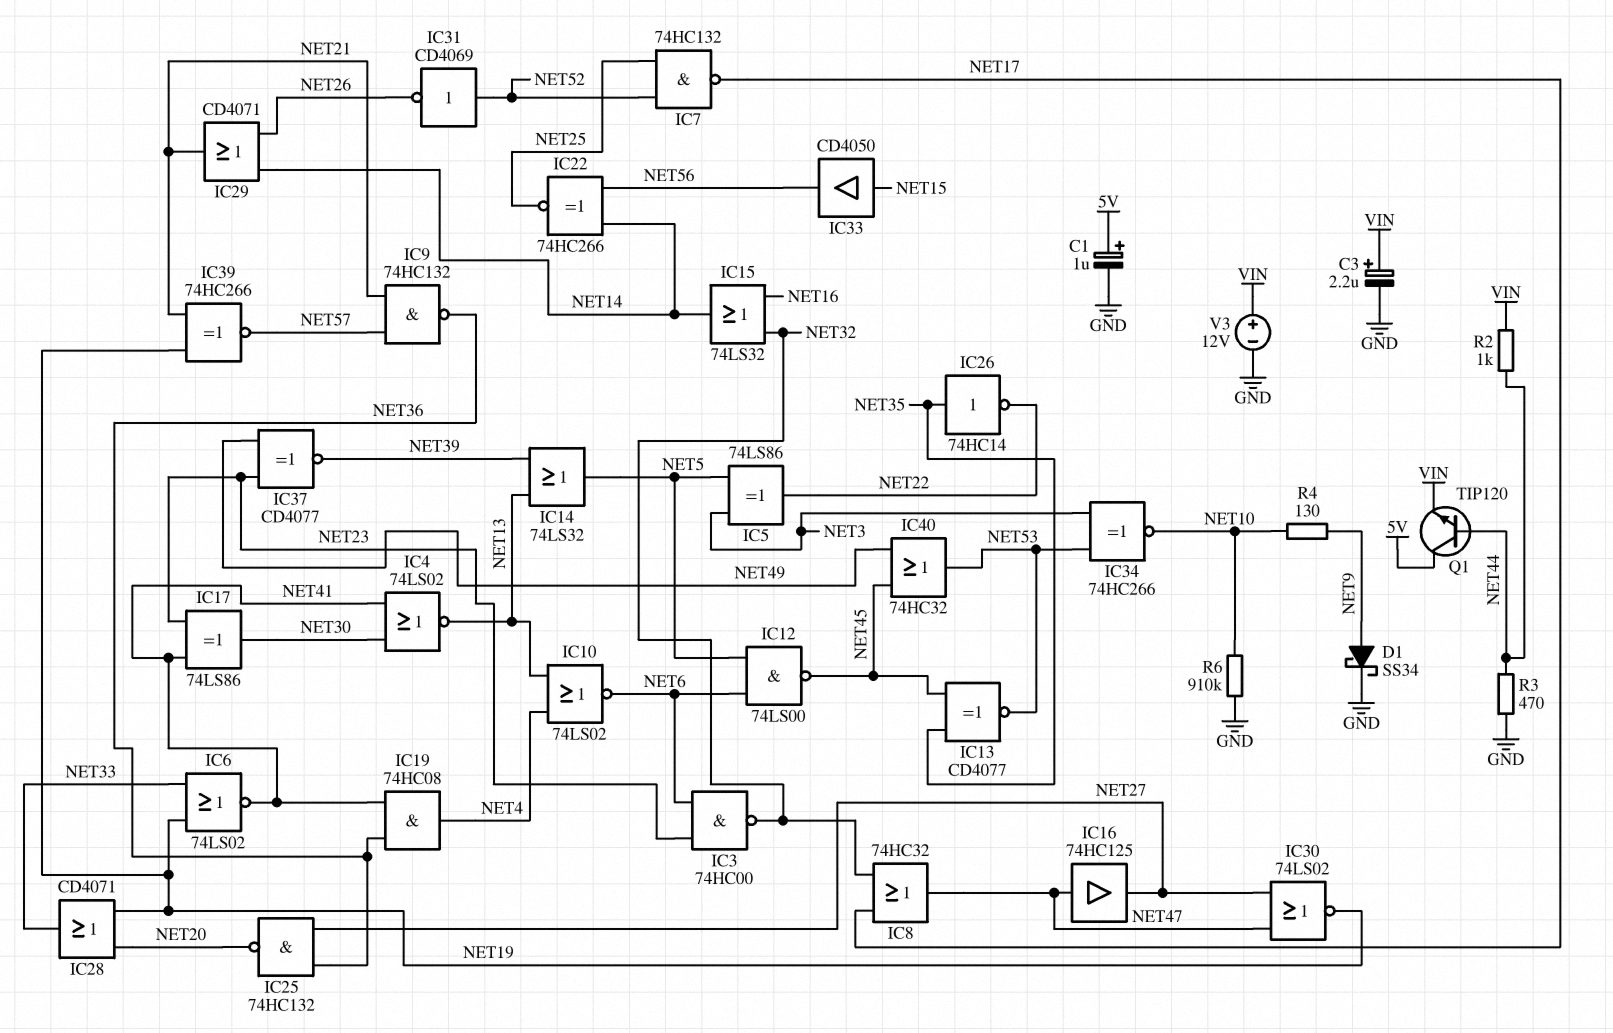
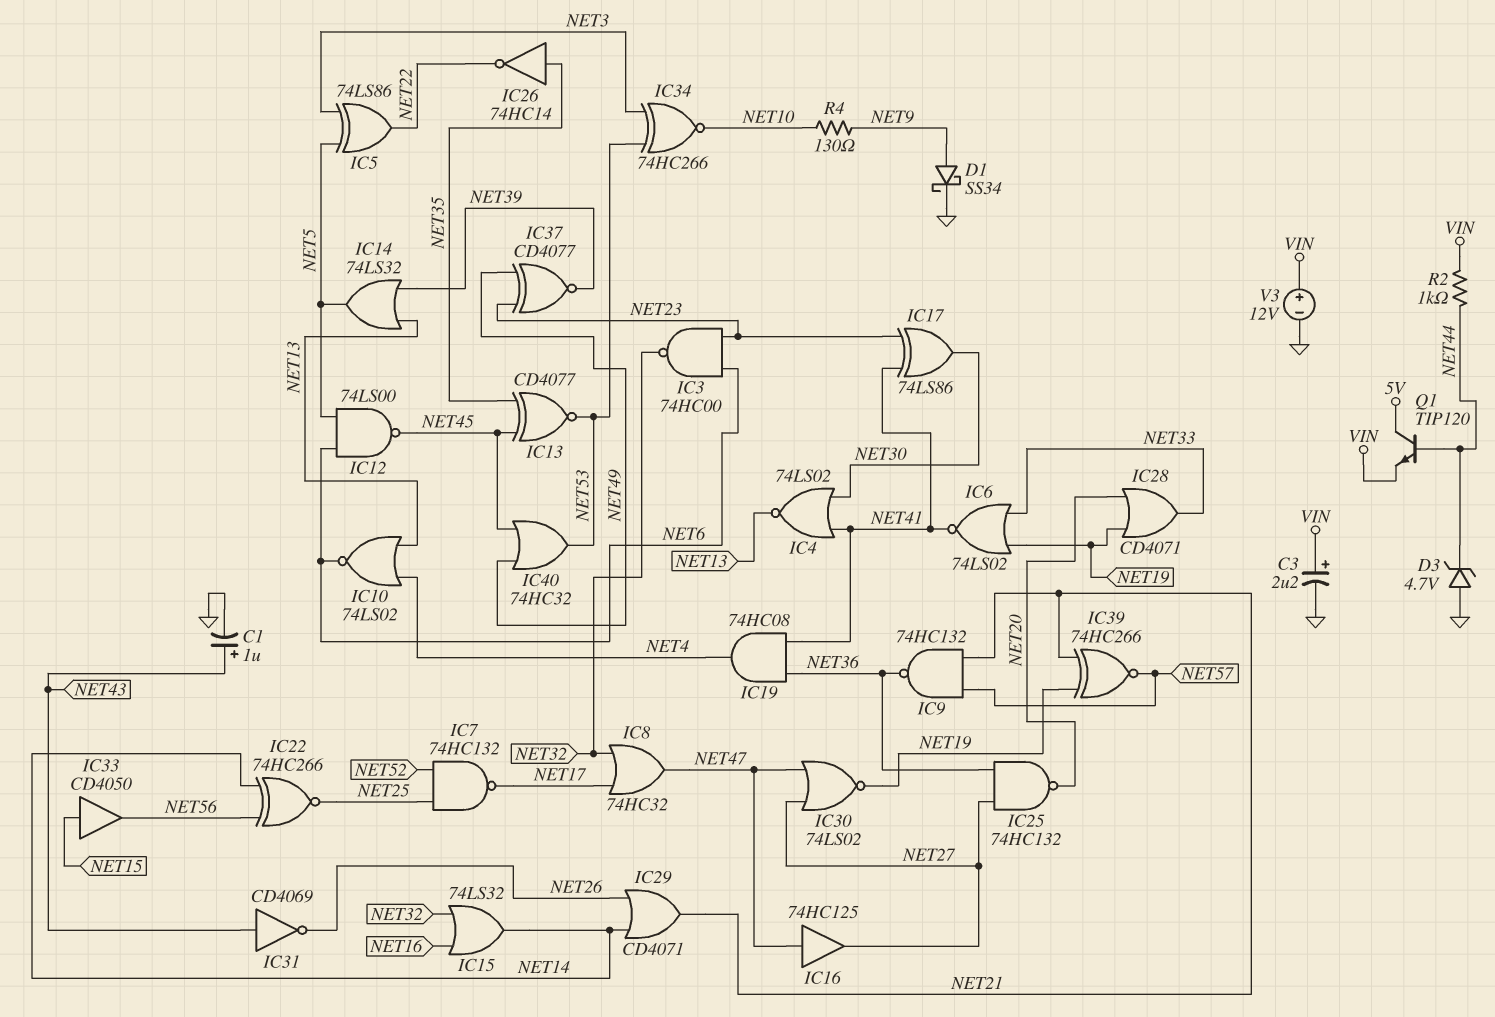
C1: 1uF (plus 5V, minus GND) -> 1uF (plus NET43, minus GND)
D3: none -> zener 4.7V (A GND, K NET44)
IC31: NOT CD4069 (in NET52, out NET26) -> NOT CD4069 (in NET43, out NET26)
R3: 470 (GND, NET44) -> none
R6: 910k (GND, NET10) -> none

